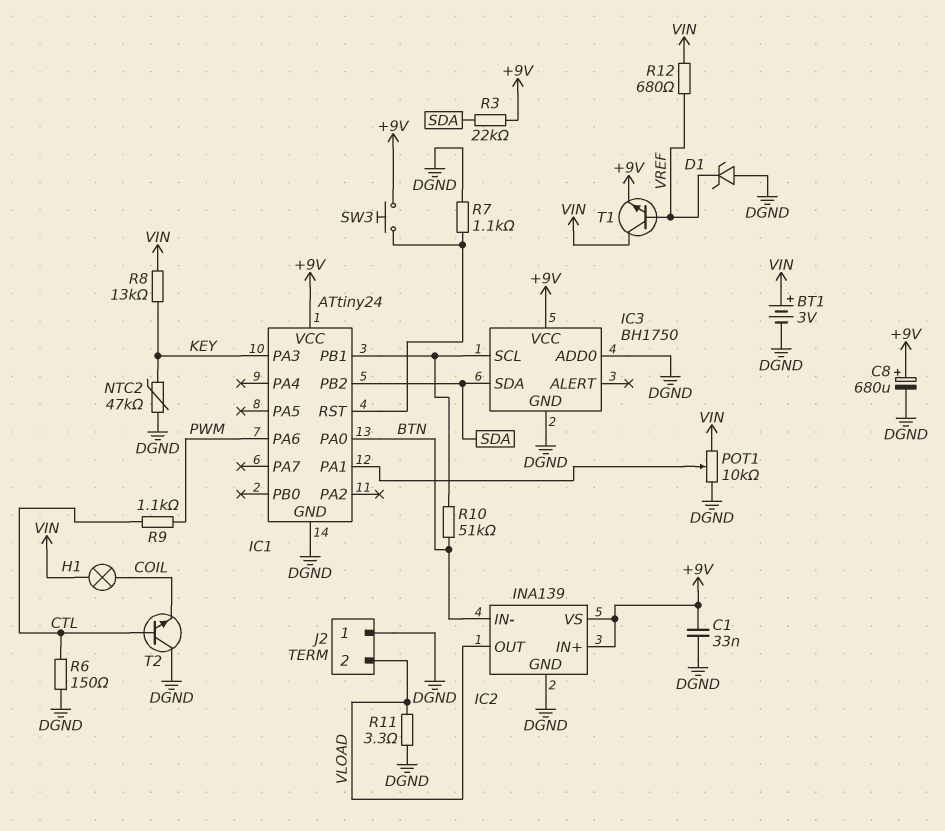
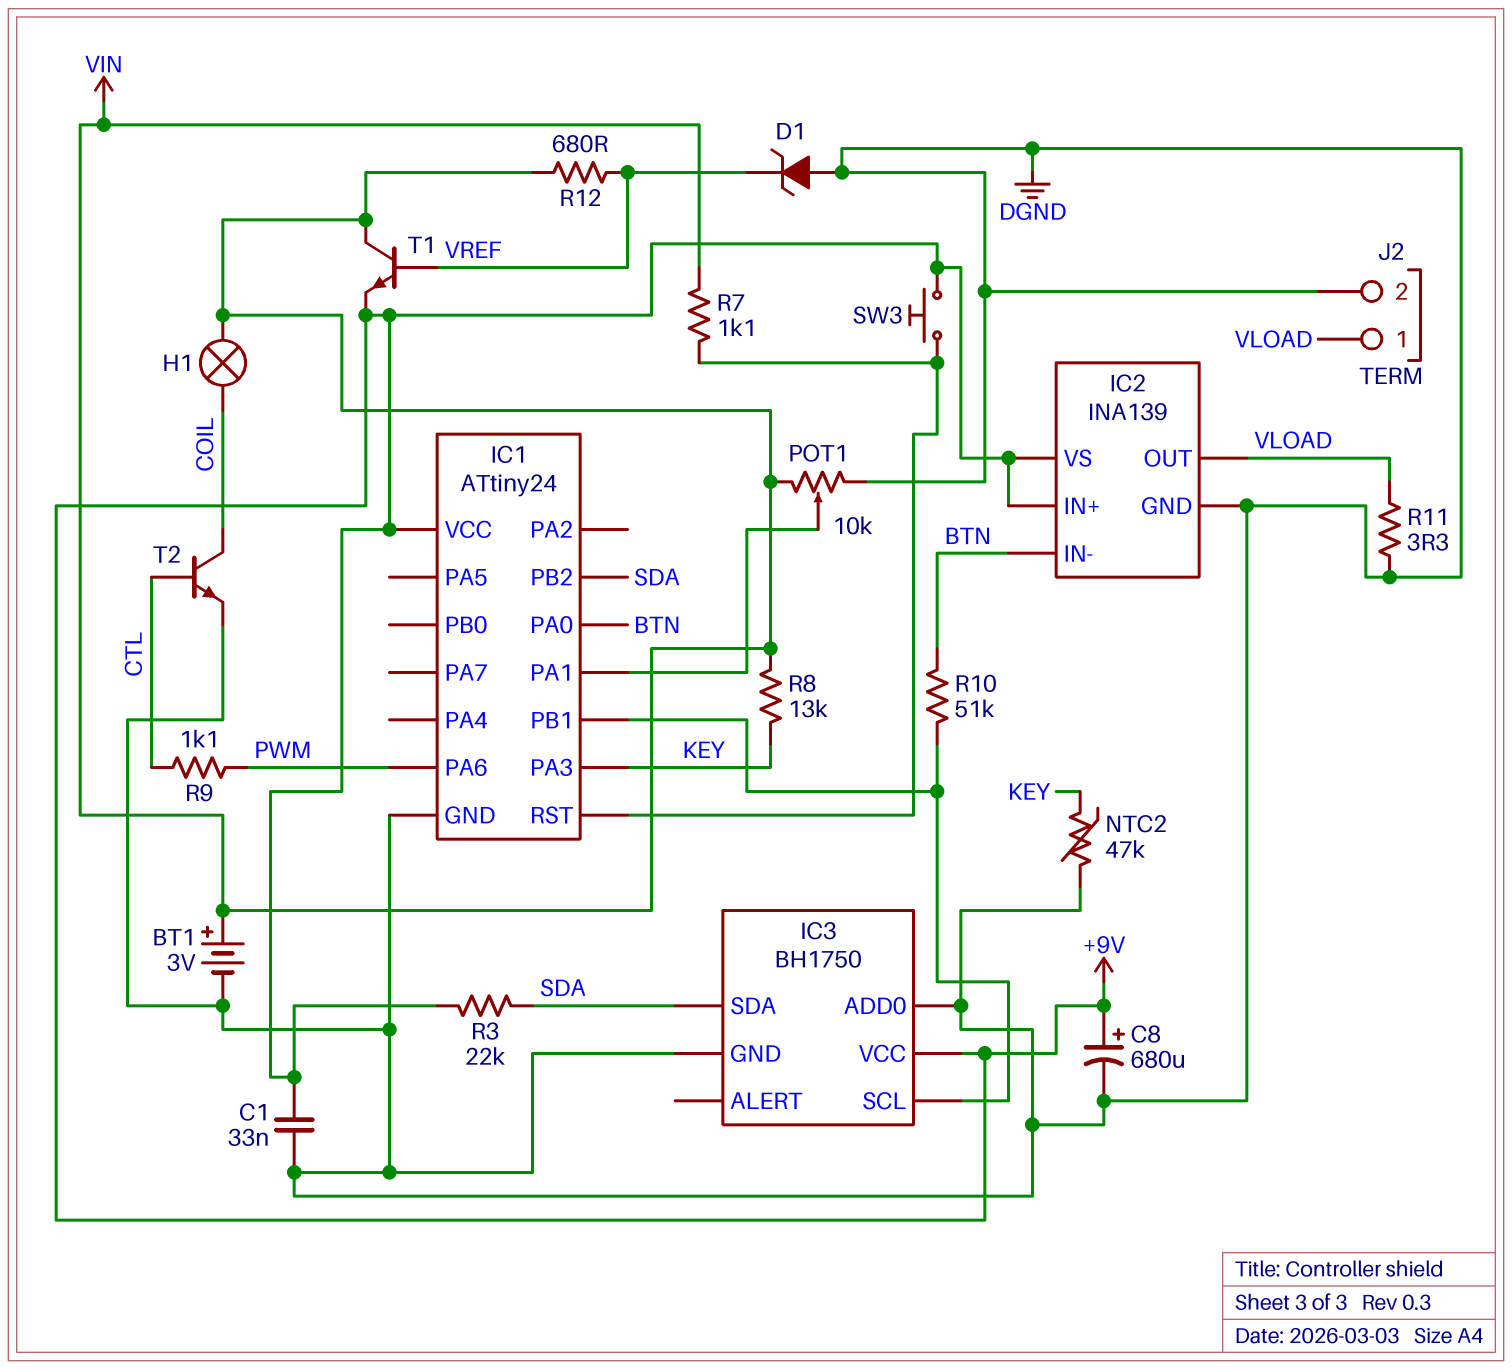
J2 pin 1: DGND -> VLOAD
J2 pin 2: VLOAD -> DGND
R6: 150 (CTL, DGND) -> none
R7: 1.1k (DGND, IC1/RST) -> 1.1k (IC1/RST, VIN)
T2: NPN (B CTL, C DGND, E COIL) -> NPN (B CTL, C COIL, E DGND)

